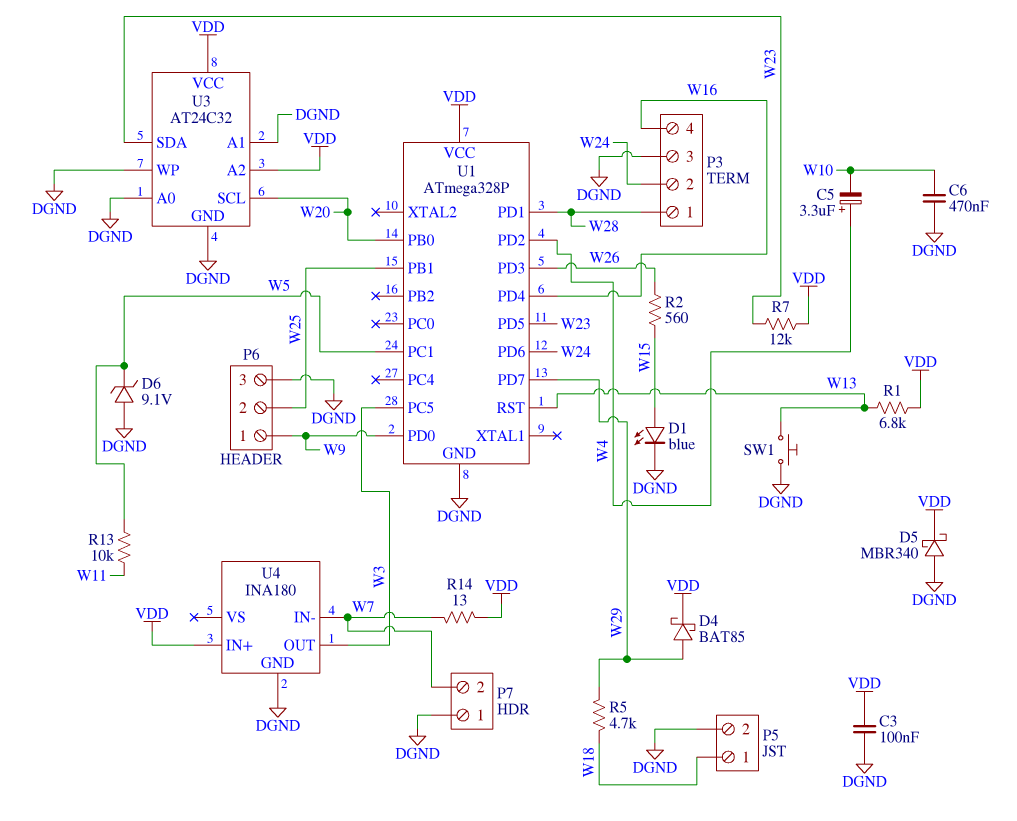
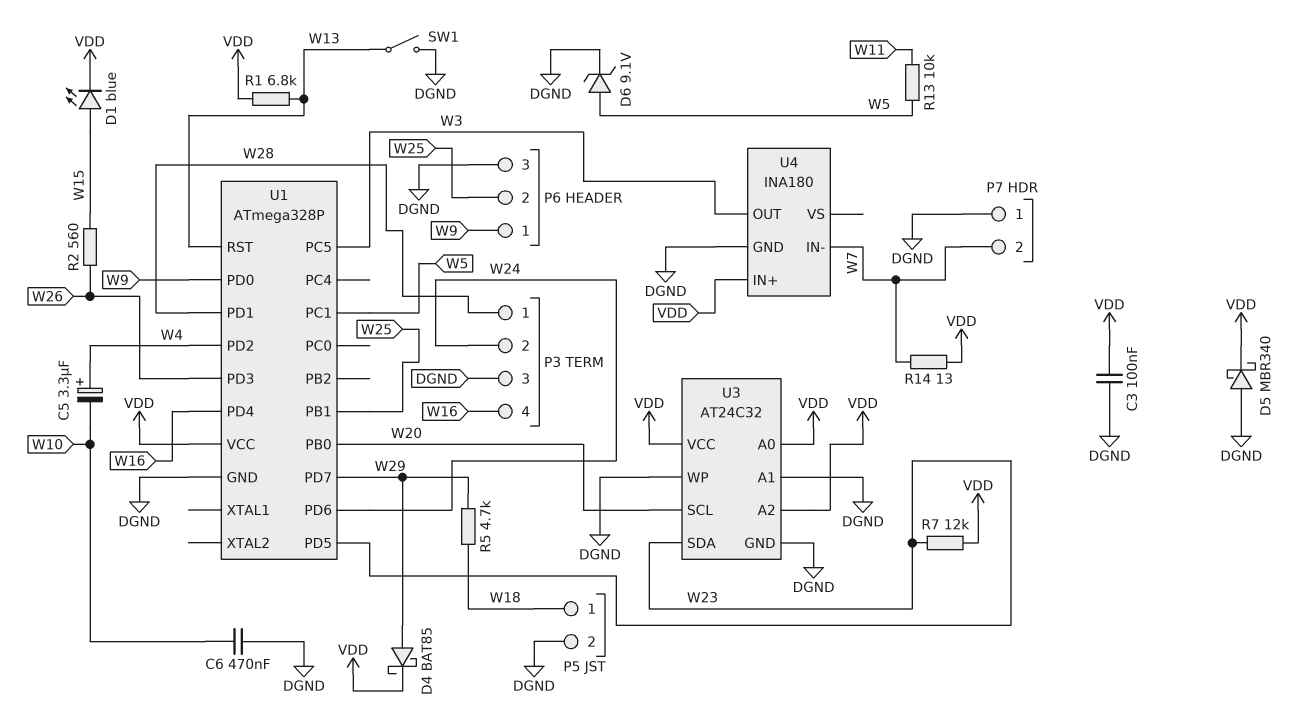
D1: LED blue (A W15, K DGND) -> LED blue (A W15, K VDD)
D6: zener 9.1V (A DGND, K W5) -> zener 9.1V (A W5, K DGND)
SW1: button (DGND, W13) -> switch (DGND, W13)
U3 pin A0: DGND -> VDD

